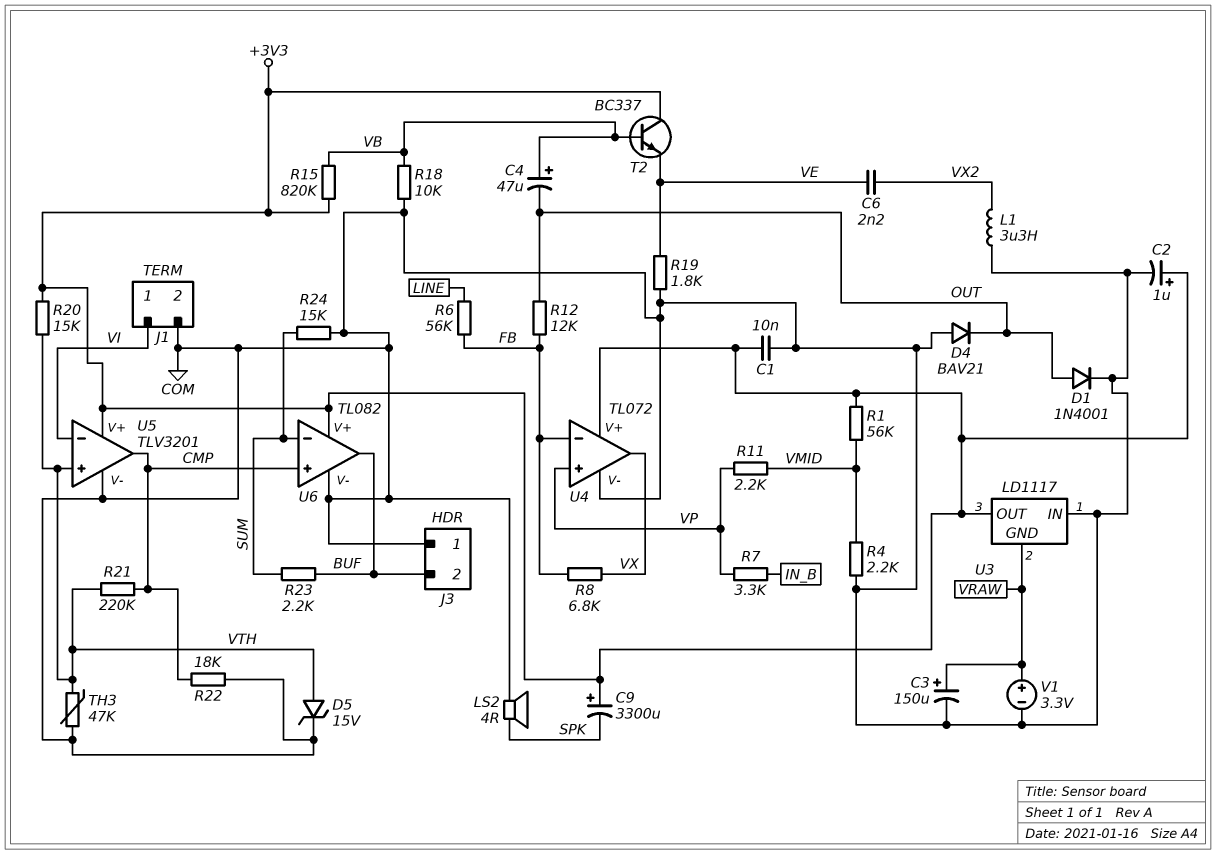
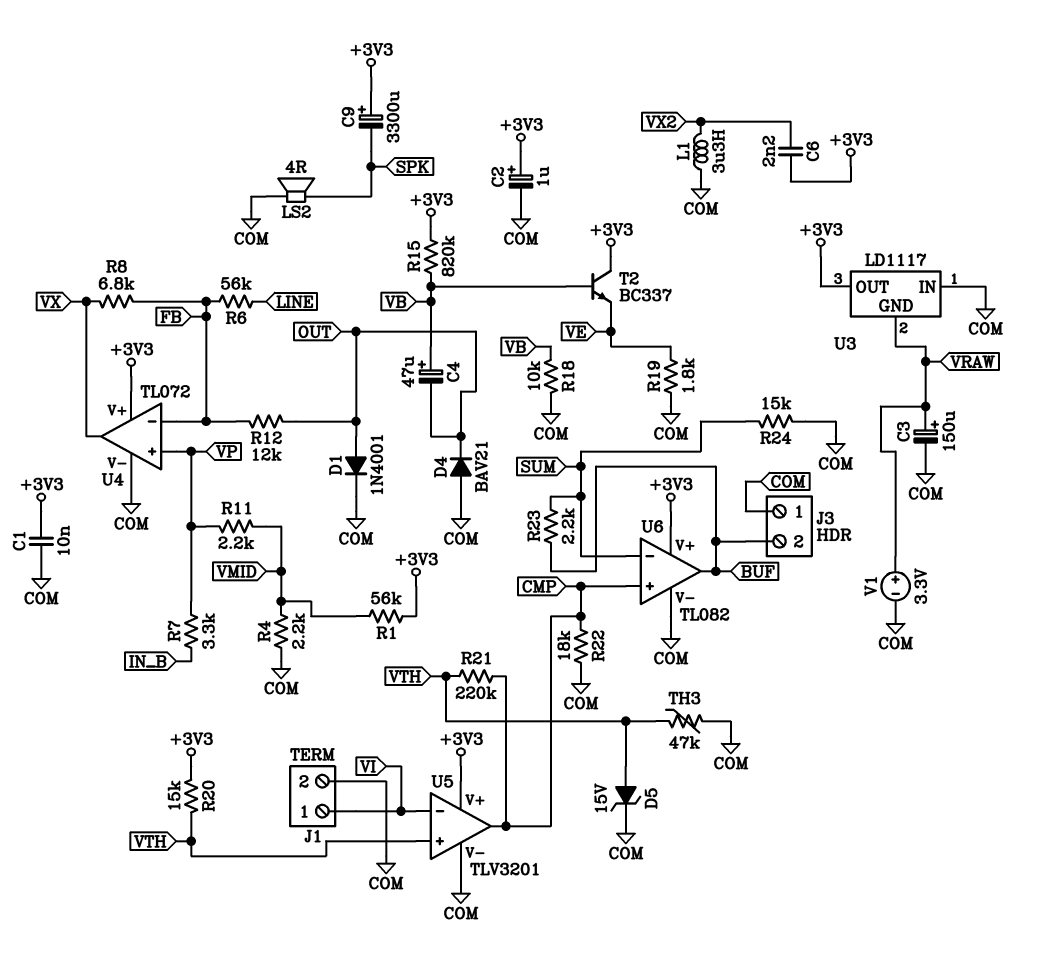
C6: 2.2nF (VE, VX2) -> 2.2nF (+3V3, VX2)

